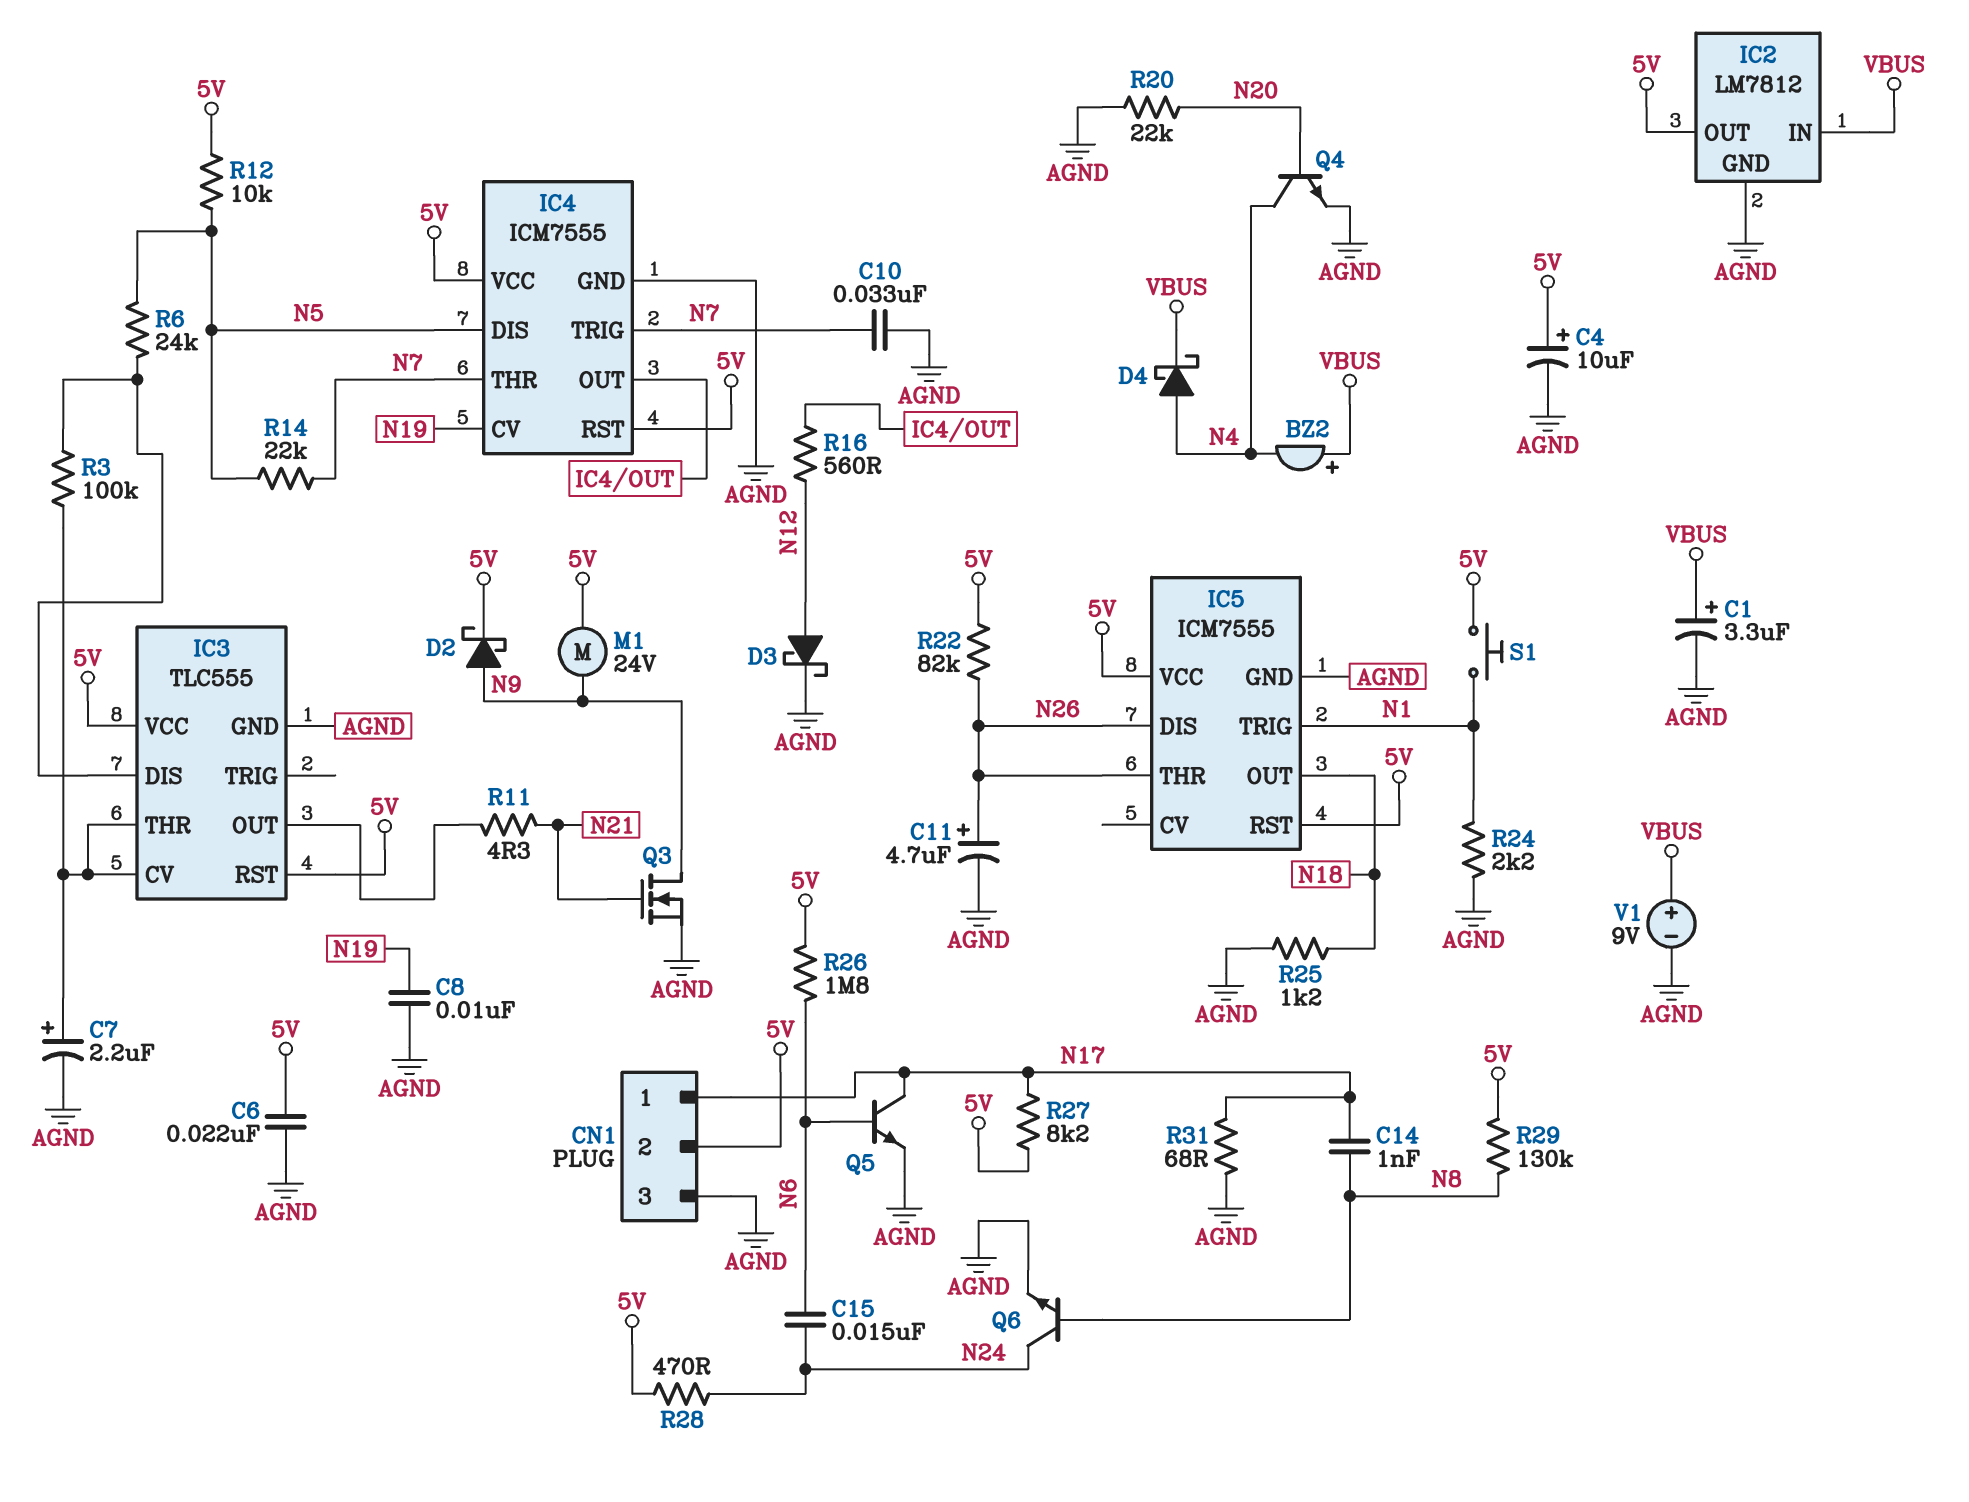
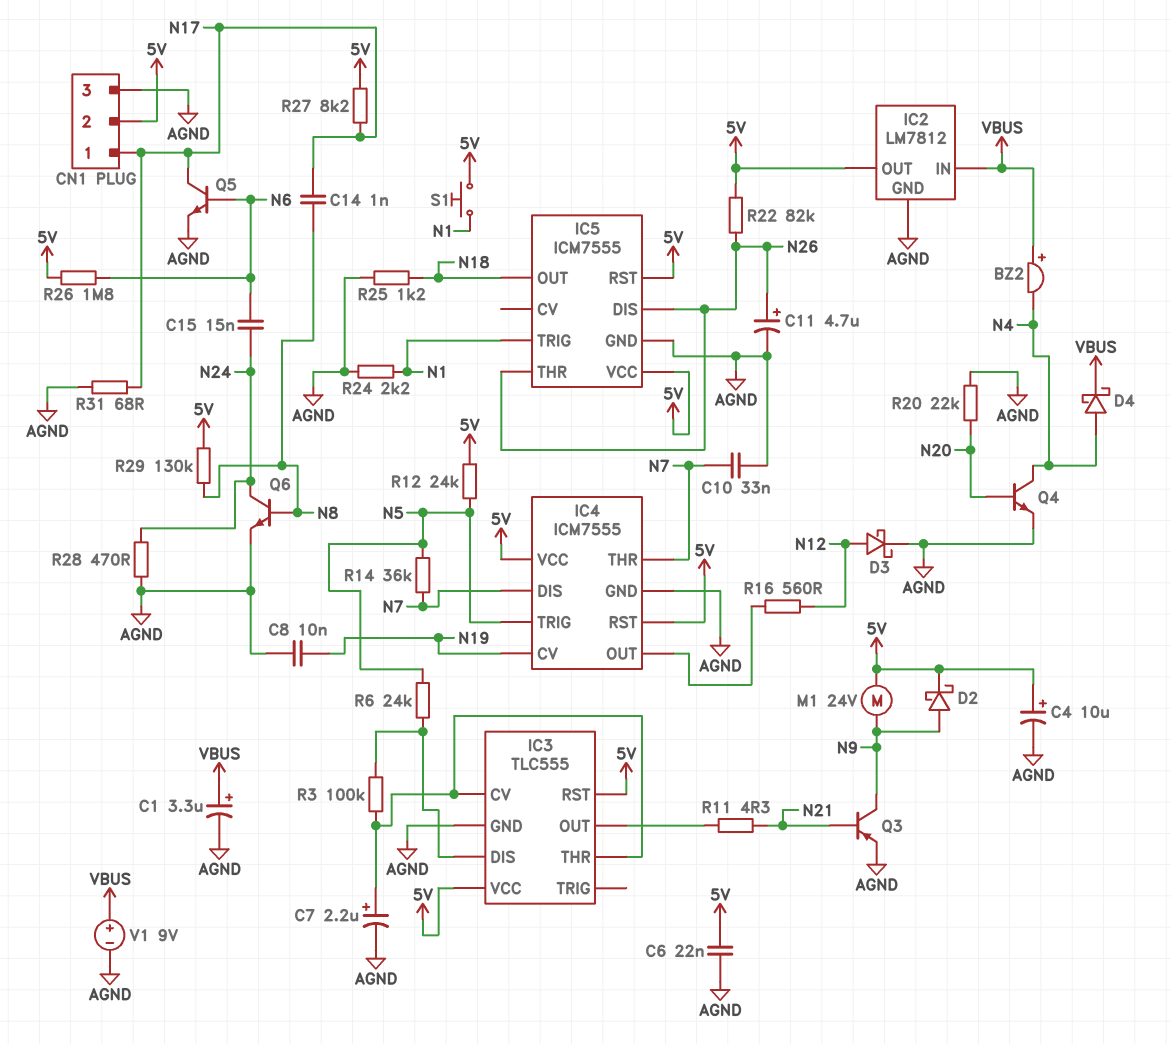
IC4 pin DIS: N5 -> N7
IC4 pin TRIG: N7 -> N5
Q3: NMOS (G N21, D N9, S AGND) -> PNP (B N21, C N9, E AGND)
R12: 10k (5V, N5) -> 24k (5V, N5)
R14: 22k (N5, N7) -> 36k (N5, N7)
R28: 470 (5V, N24) -> 470 (AGND, N24)

